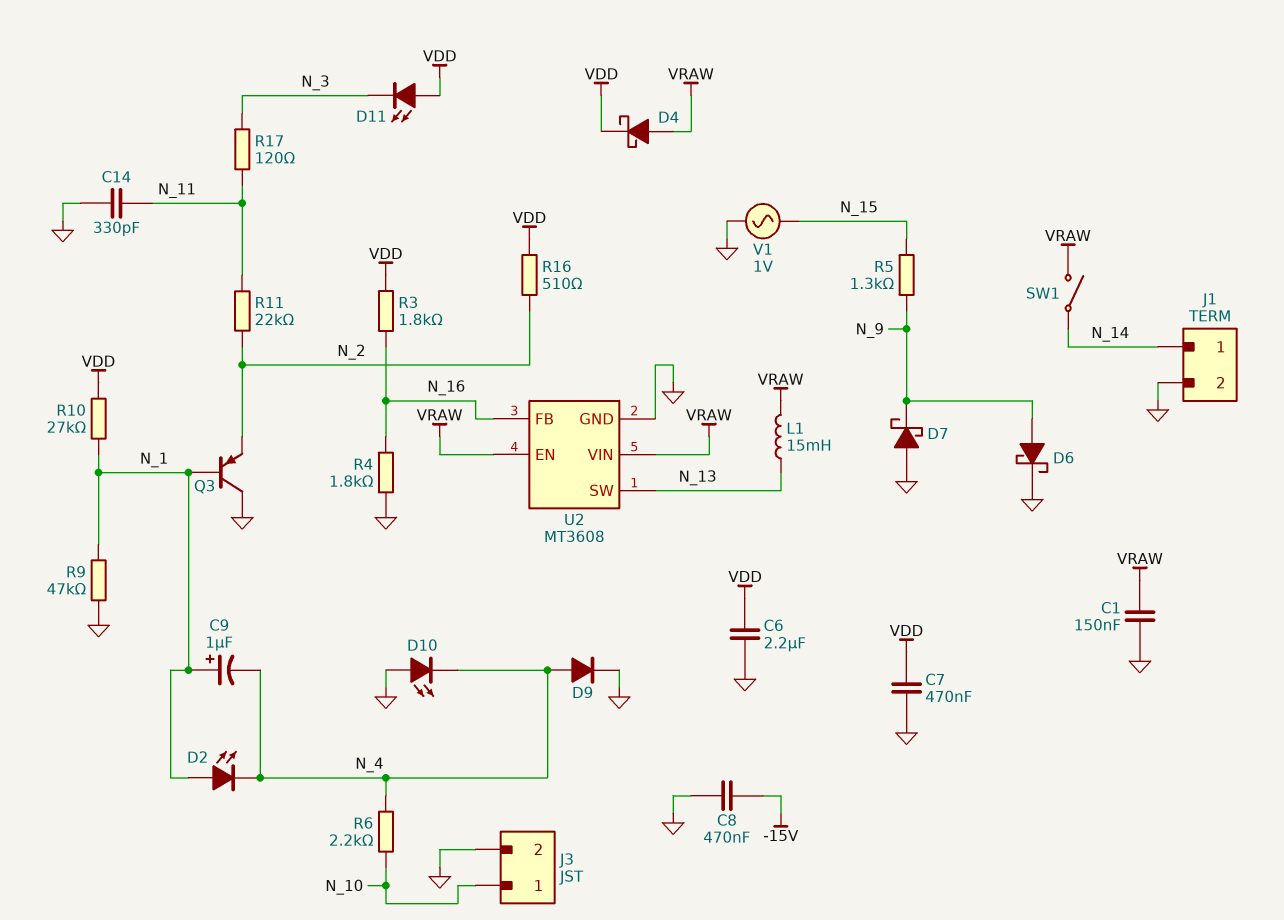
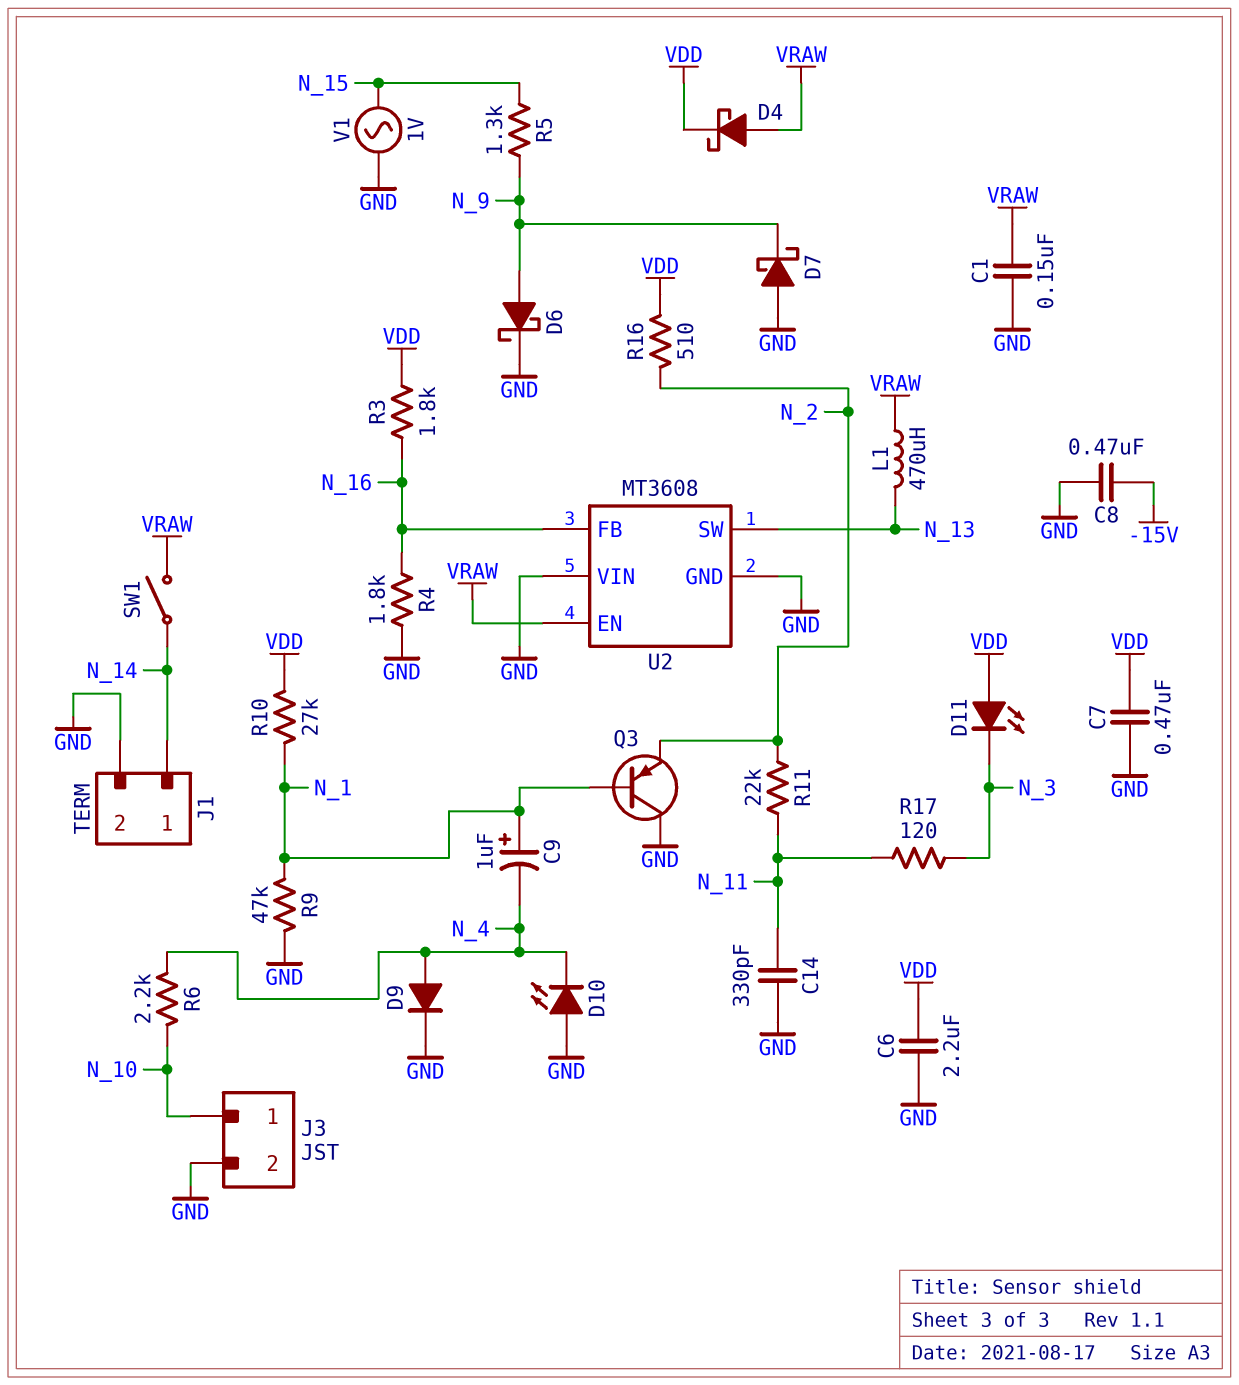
D2: LED (A N_1, K N_4) -> none
L1: 15mH (N_13, VRAW) -> 470uH (N_13, VRAW)
U2 pin VIN: VRAW -> GND

